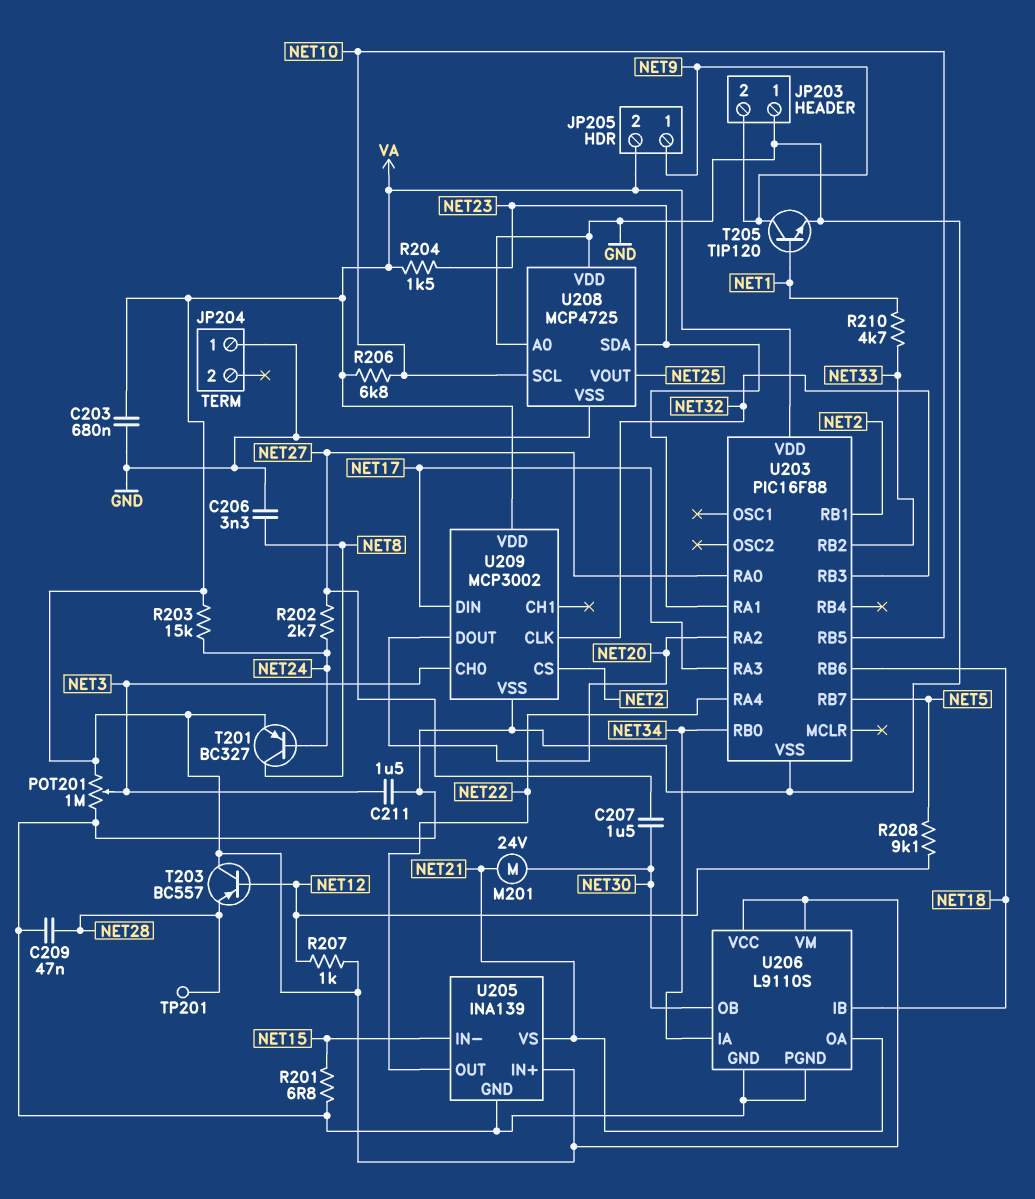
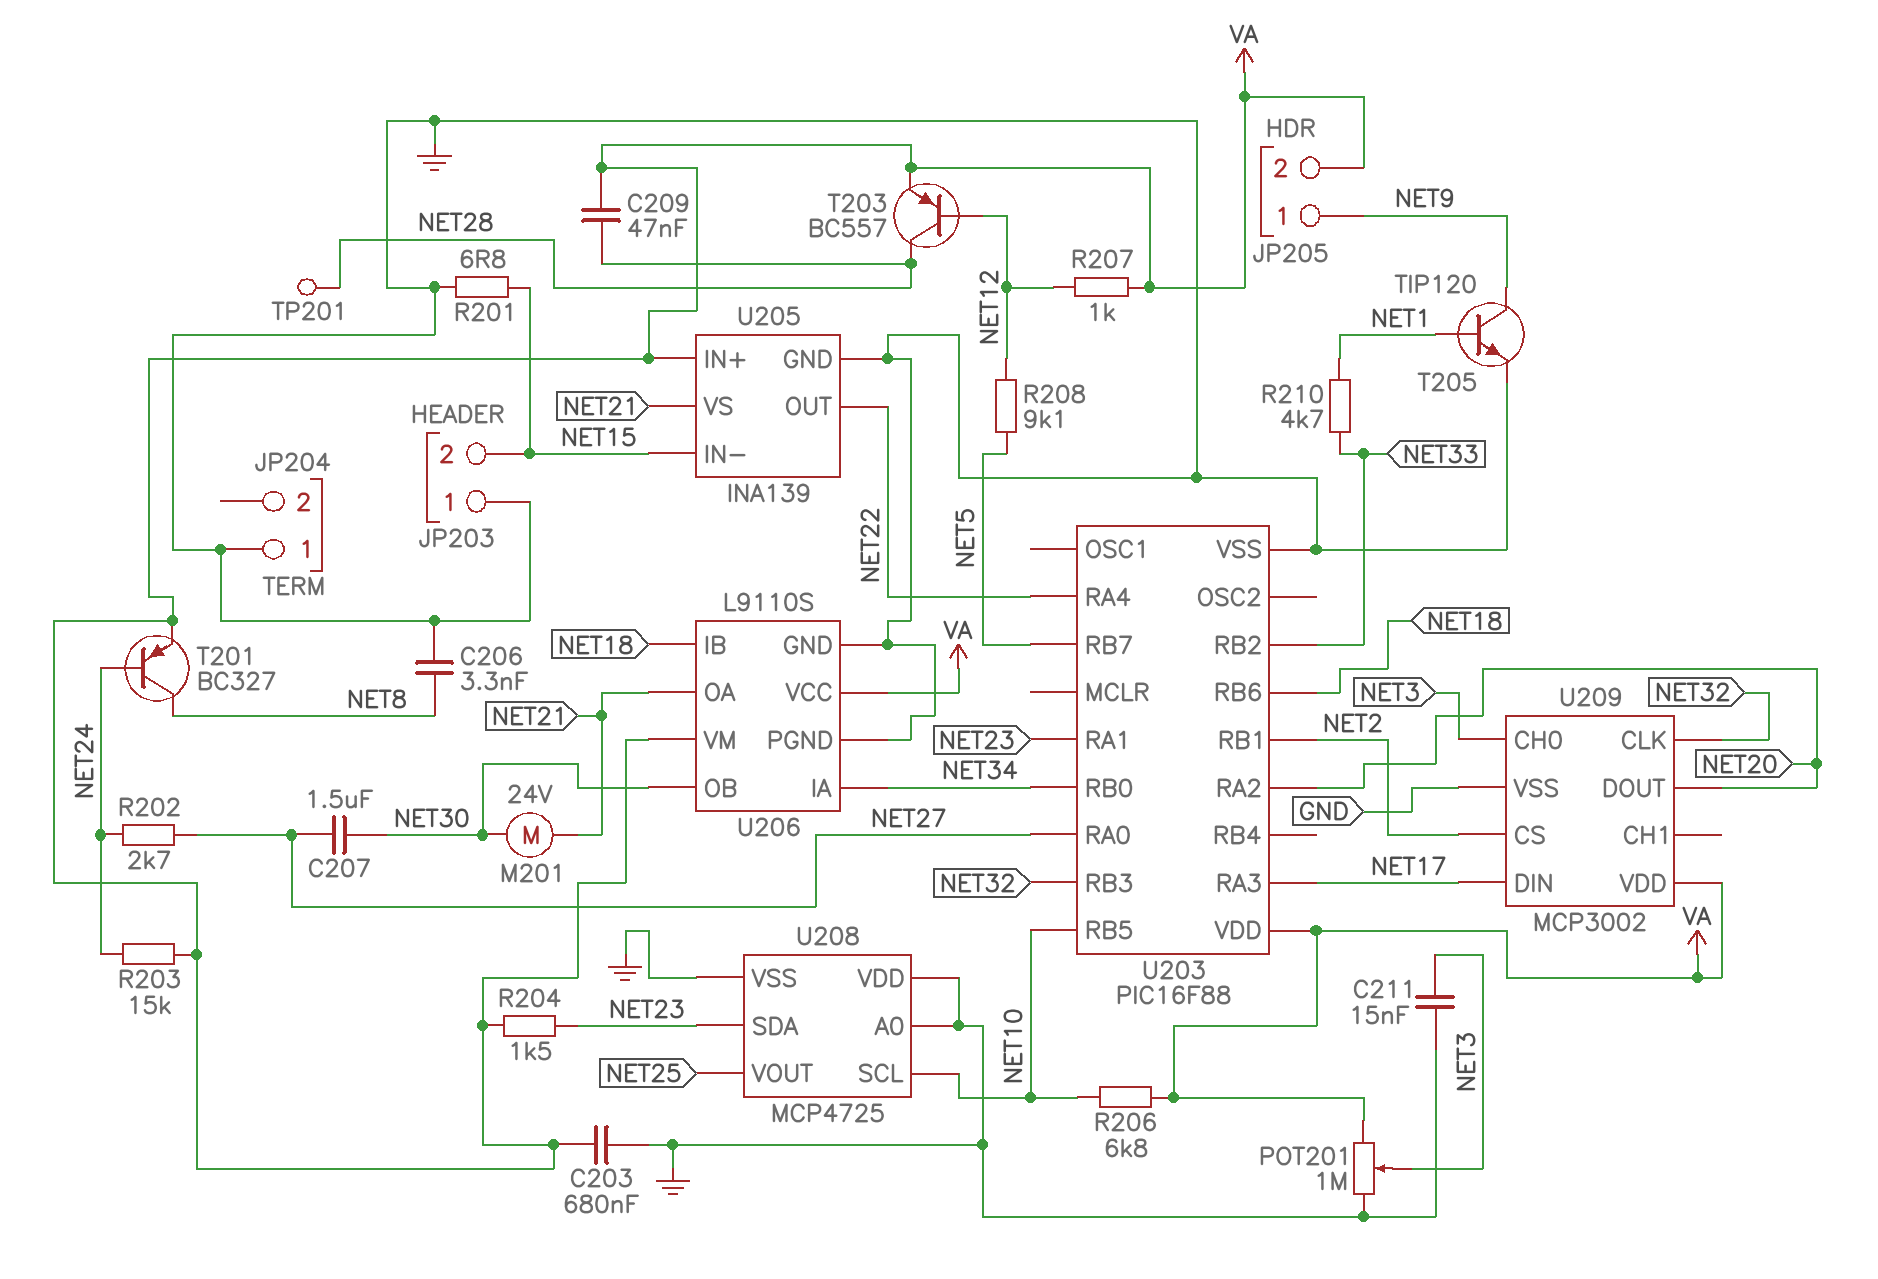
C209: 47nF (GND, NET28) -> 47nF (NET28, VA)
C211: 1.5uF (GND, NET3) -> 15nF (GND, NET3)
JP203 pin 2: NET9 -> NET15
T203: PNP BC557 (B NET12, C VA, E NET28) -> PNP BC557 (B NET12, C NET28, E VA)

